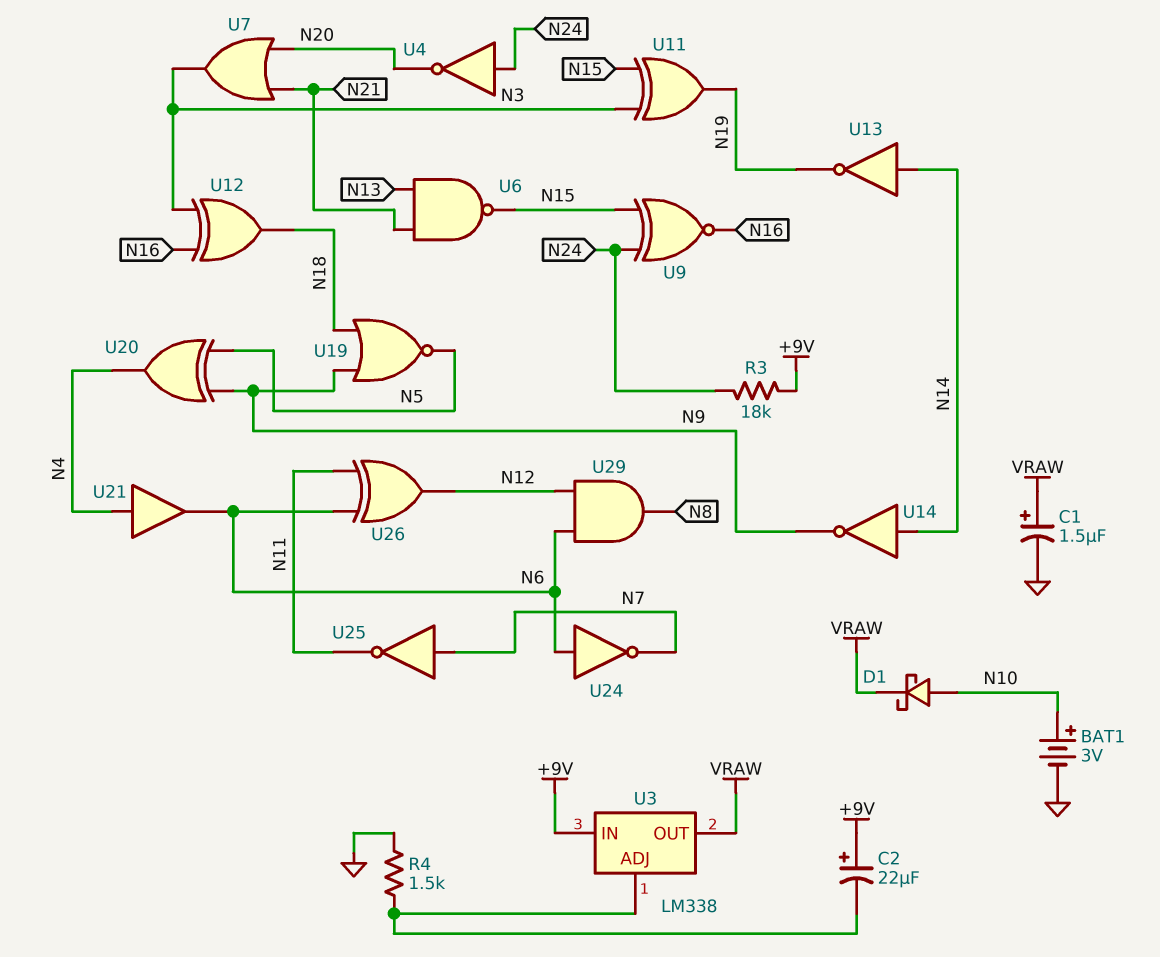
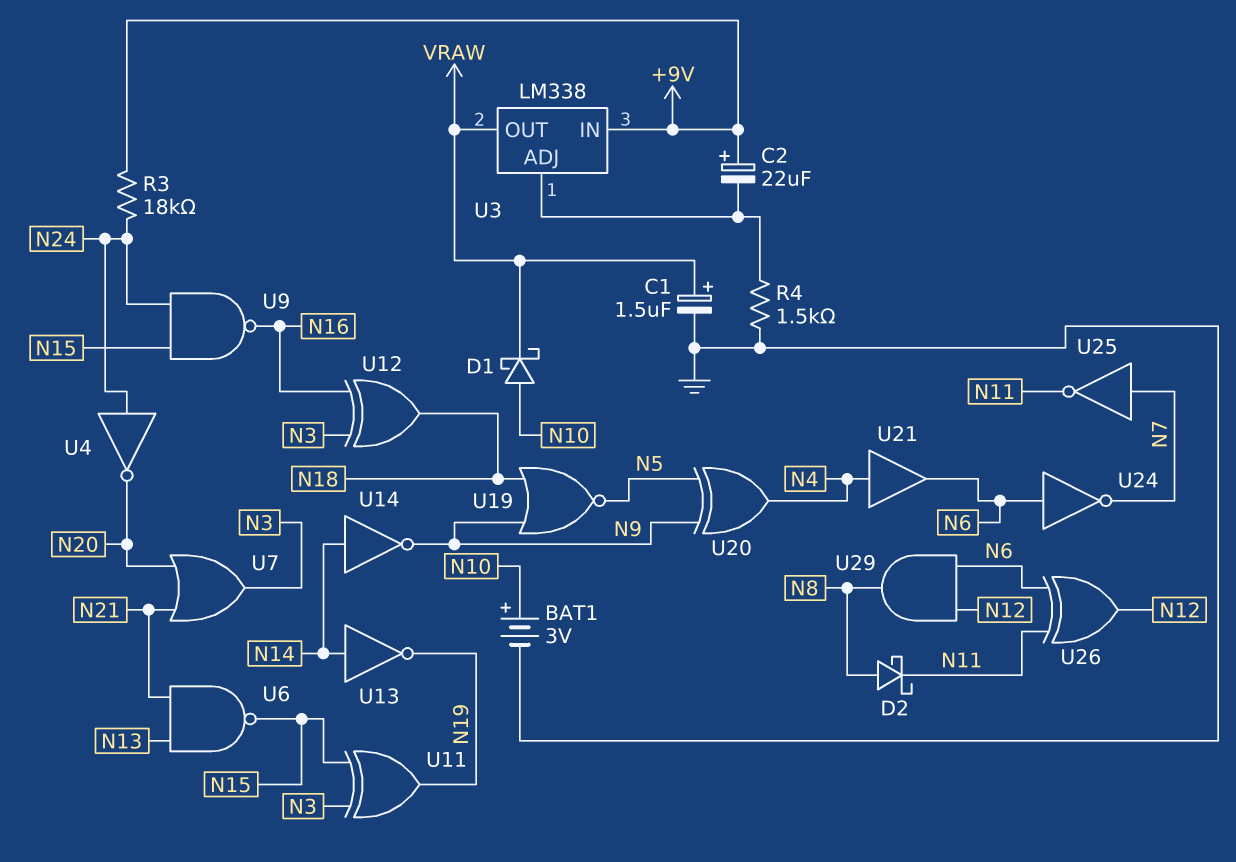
D2: none -> schottky (A N8, K N11)
U9: XNOR (in N15, in N24, out N16) -> NAND (in N15, in N24, out N16)

